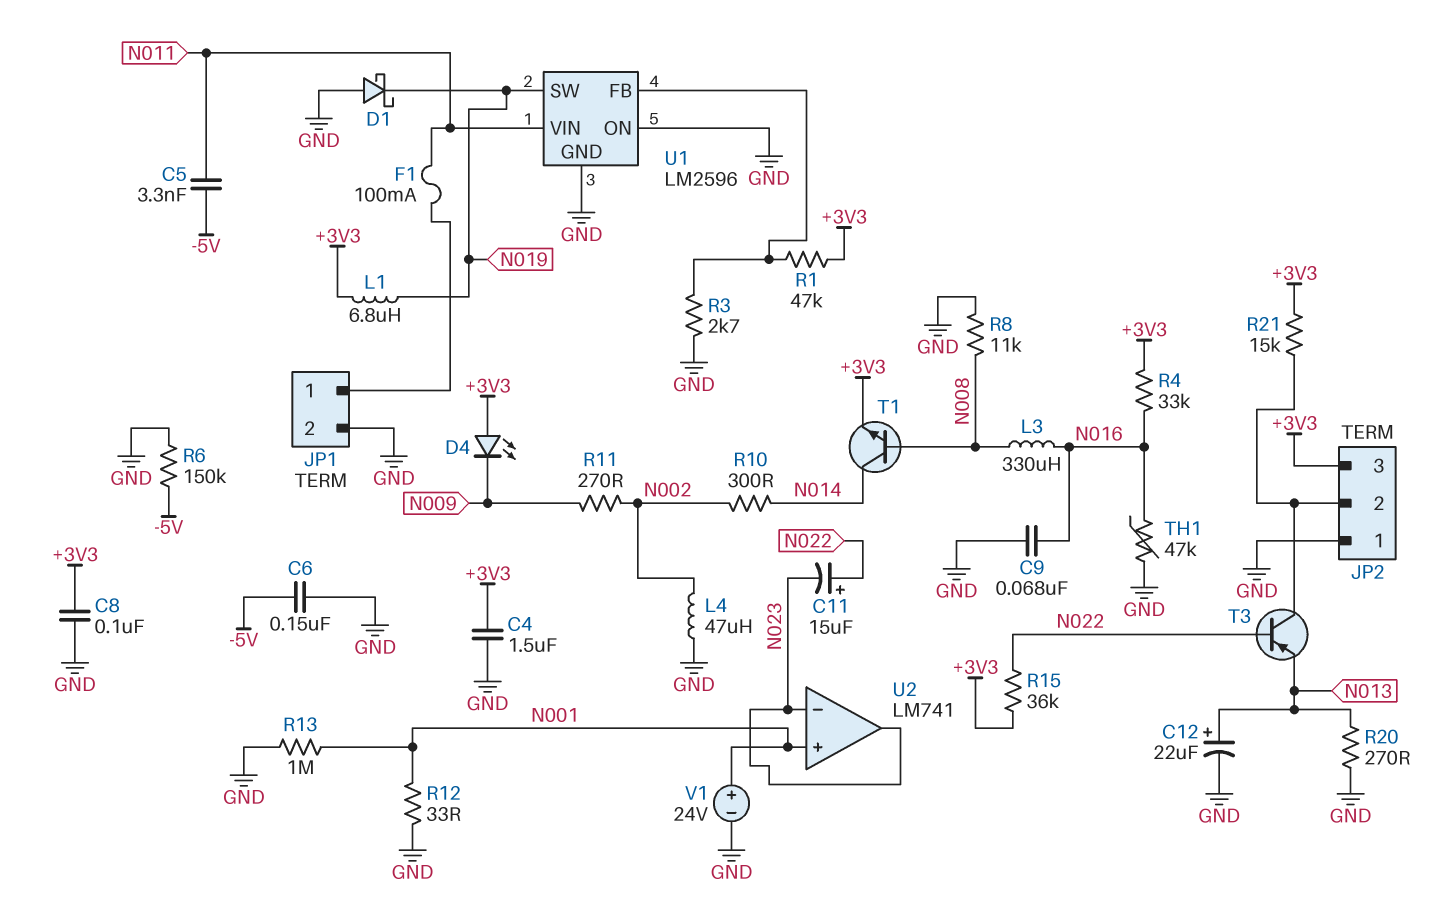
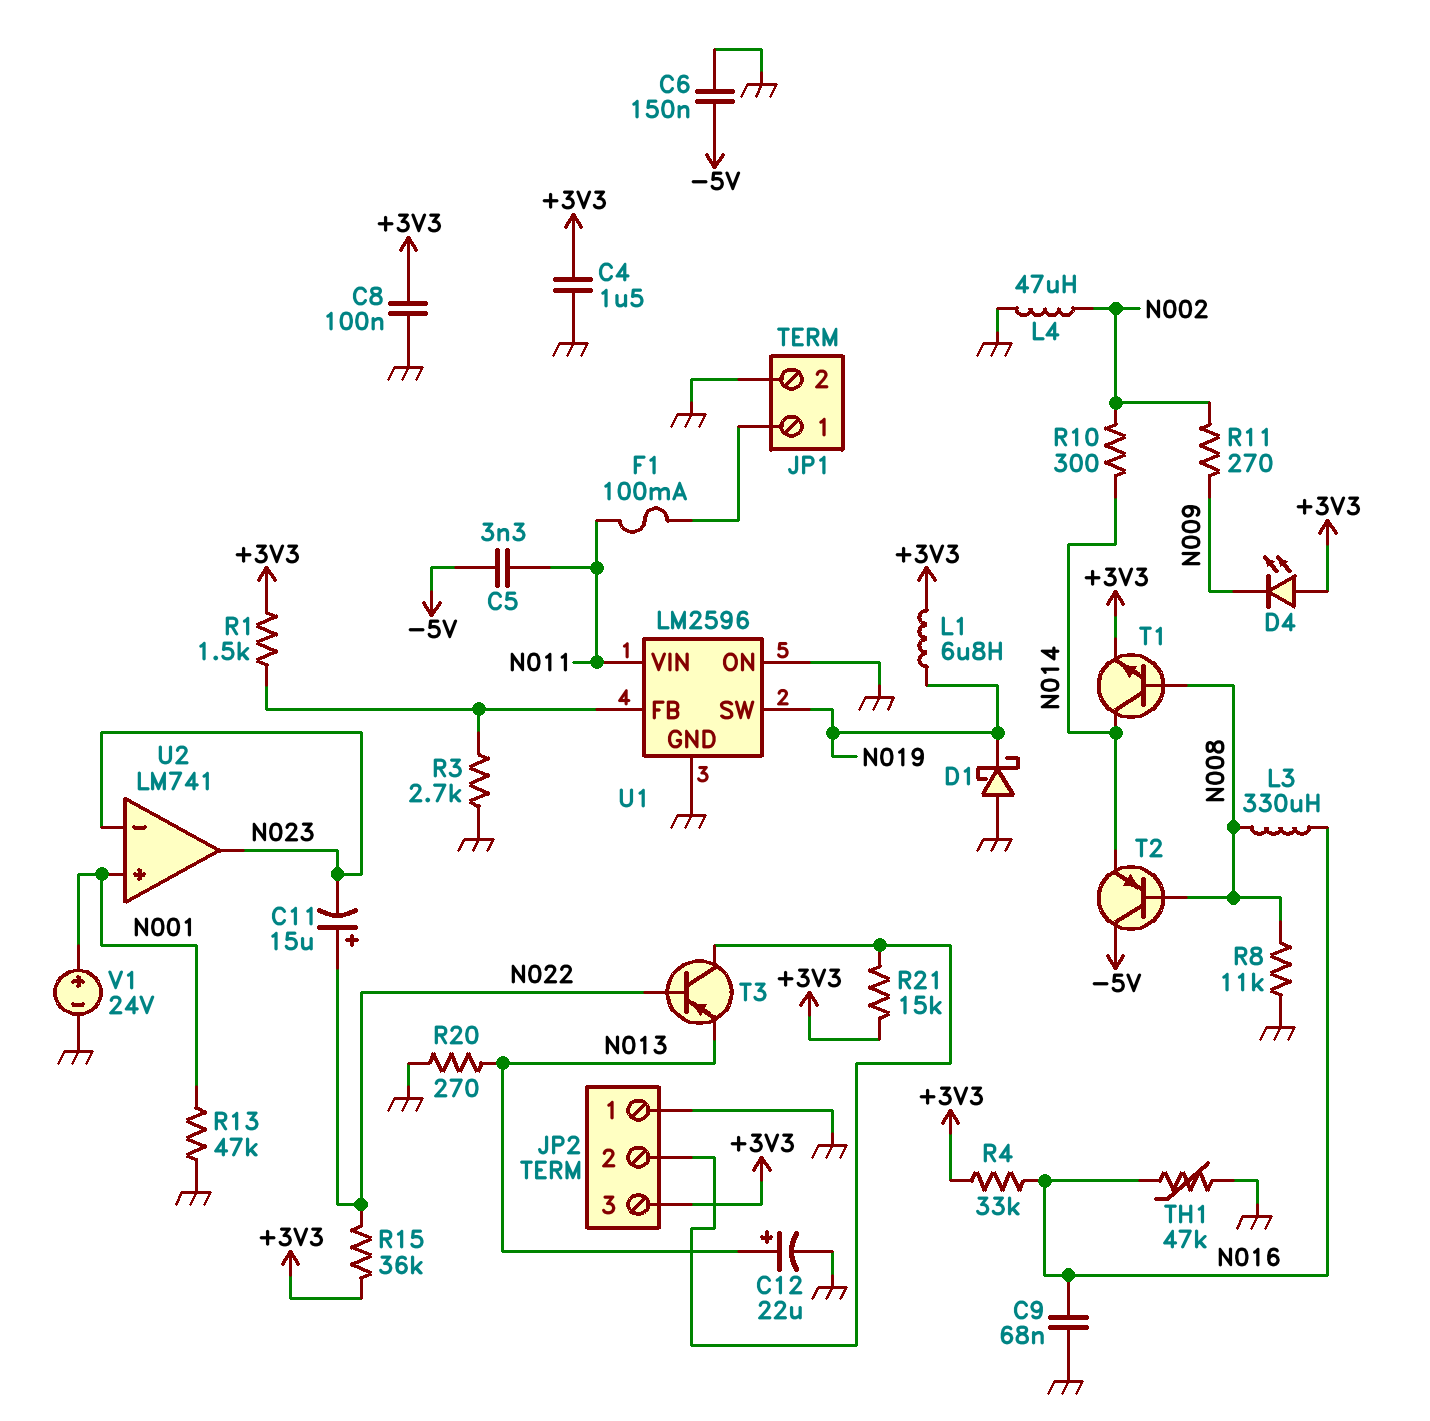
R1: 47k (+3V3, U1/FB) -> 1.5k (+3V3, U1/FB)
R6: 150k (-5V, GND) -> none
R12: 33 (GND, N001) -> none
R13: 1M (GND, N001) -> 47k (GND, N001)
T2: none -> PNP (B N008, C -5V, E N014)

